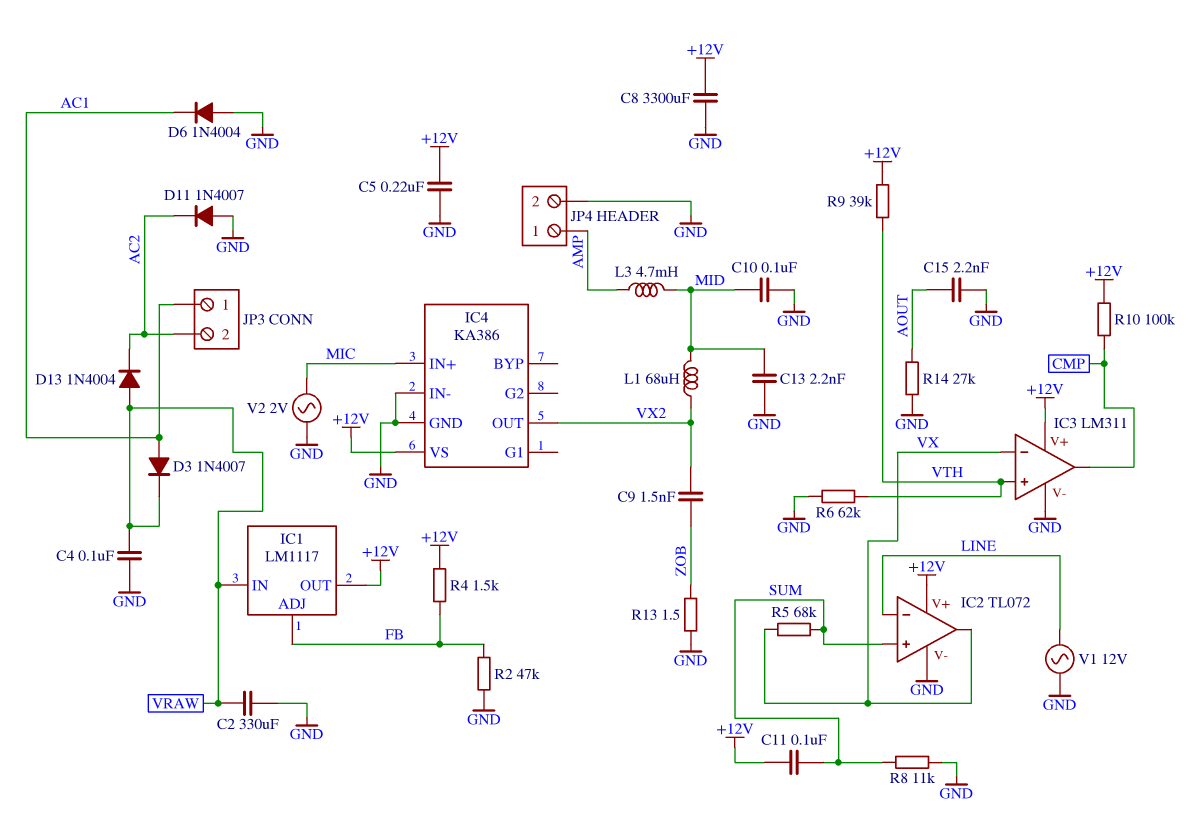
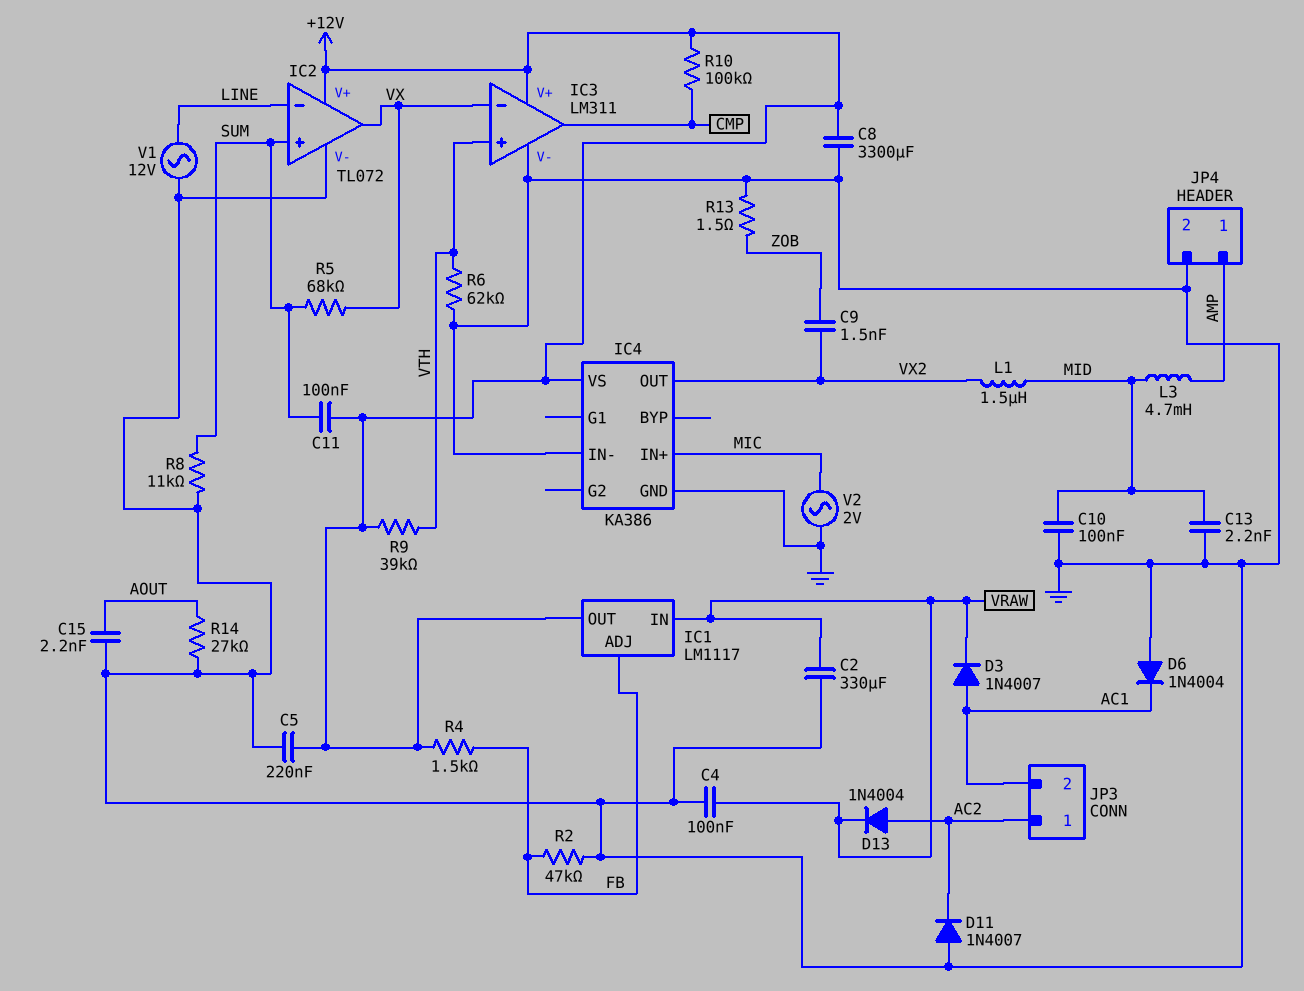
D13: diode 1N4004 (A VRAW, K AC2) -> diode 1N4004 (A AC2, K VRAW)
JP3 pin 1: AC1 -> AC2
JP3 pin 2: AC2 -> AC1
L1: 68uH (MID, VX2) -> 1.5uH (MID, VX2)

